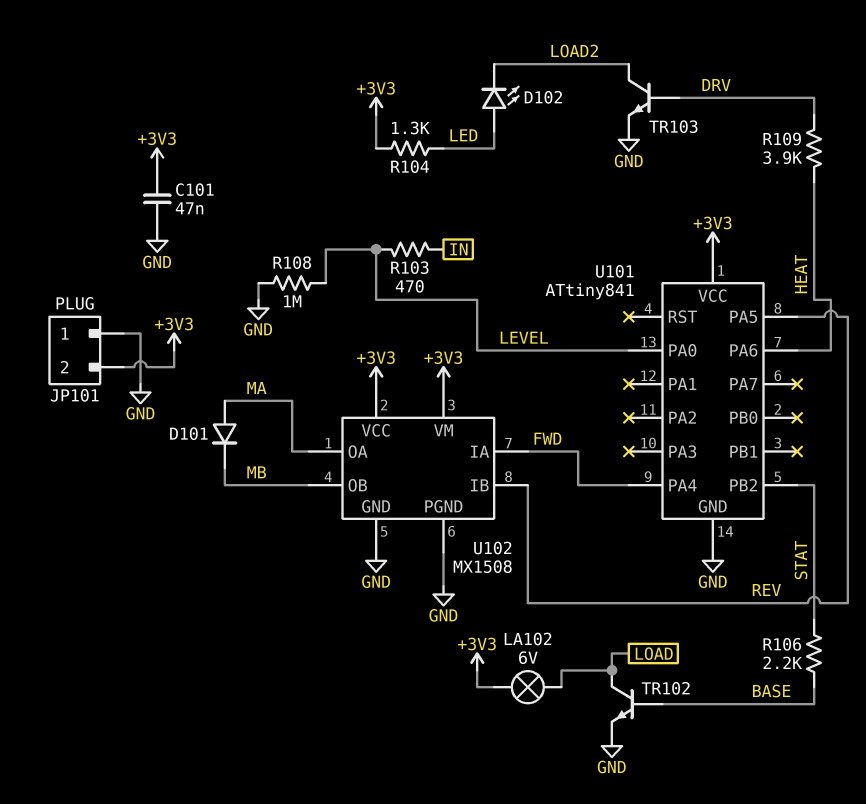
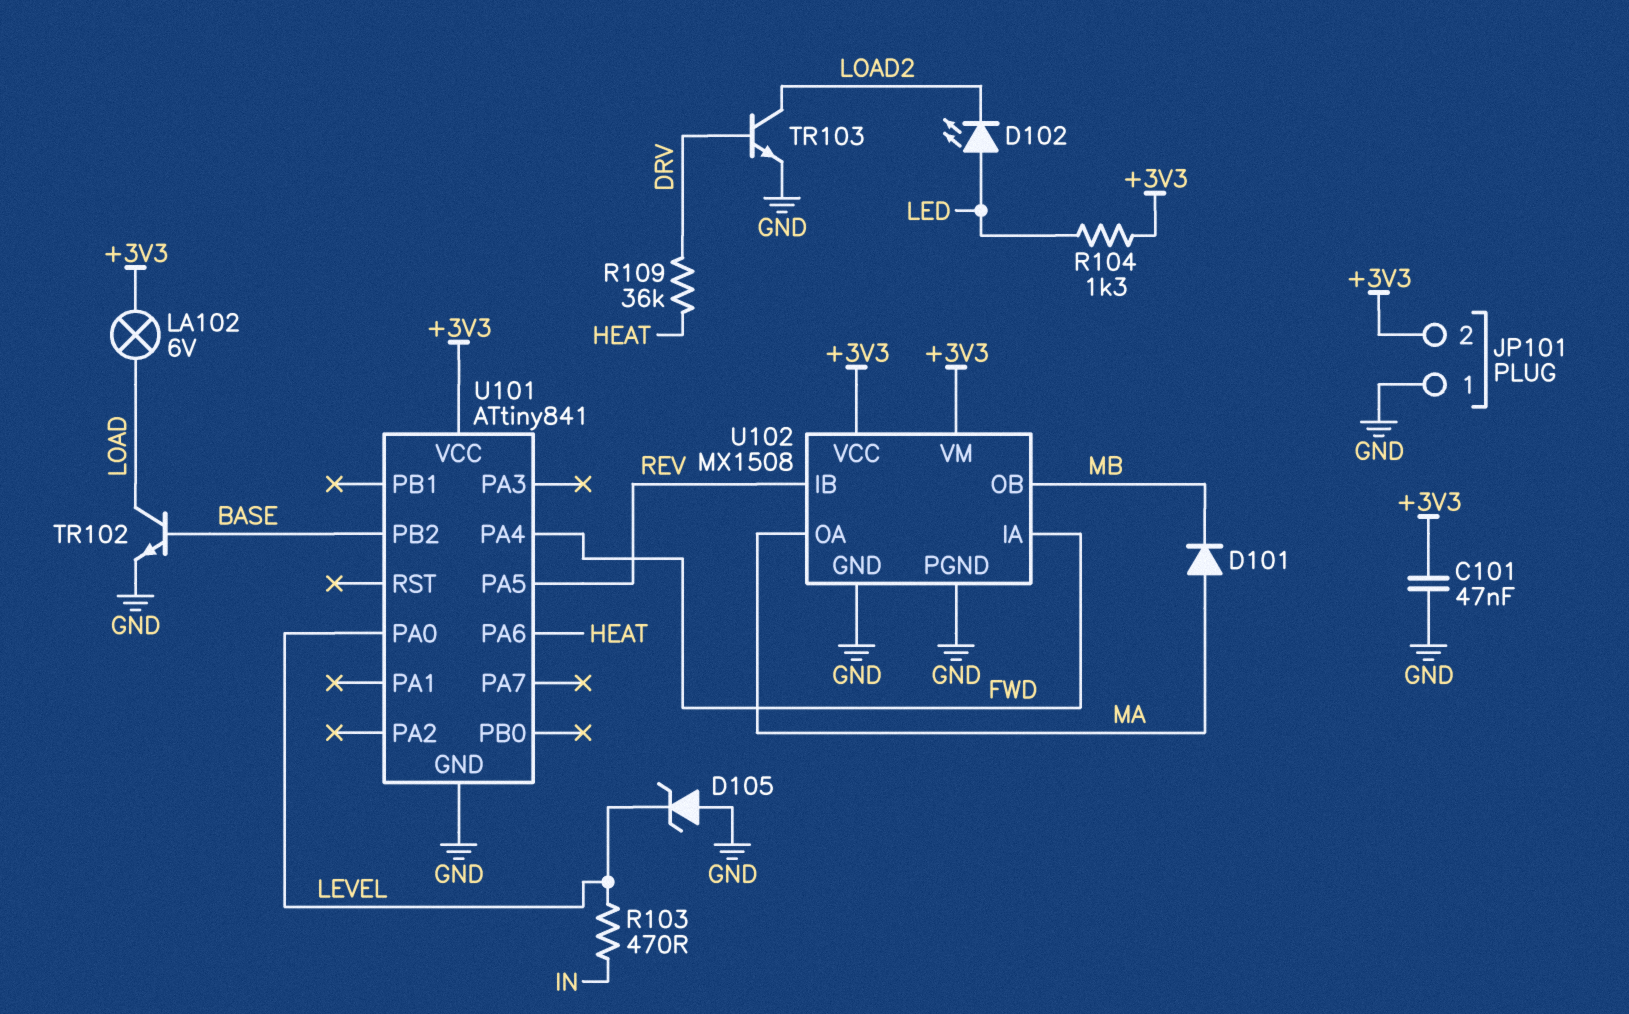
D105: none -> zener (A GND, K LEVEL)
R106: 2.2k (BASE, STAT) -> none
R108: 1M (GND, LEVEL) -> none
R109: 3.9k (DRV, HEAT) -> 36k (DRV, HEAT)
U101 pin PB2: STAT -> BASE

